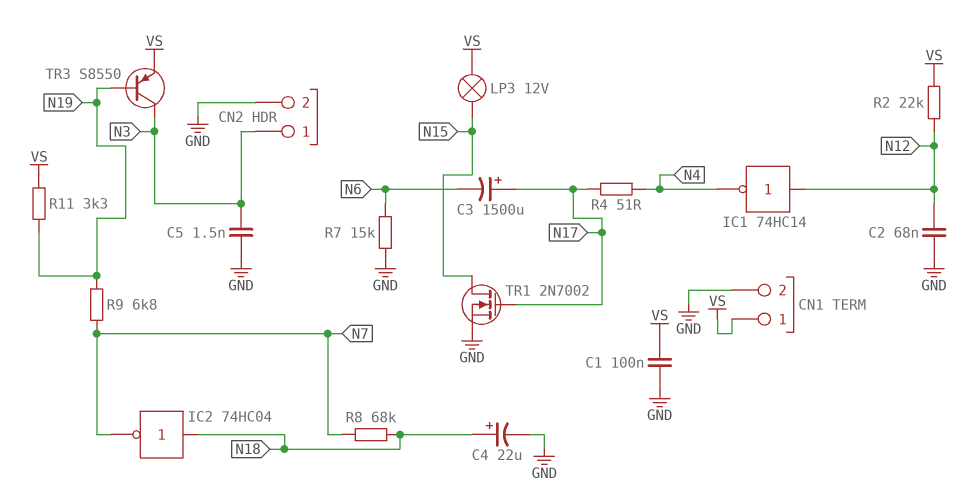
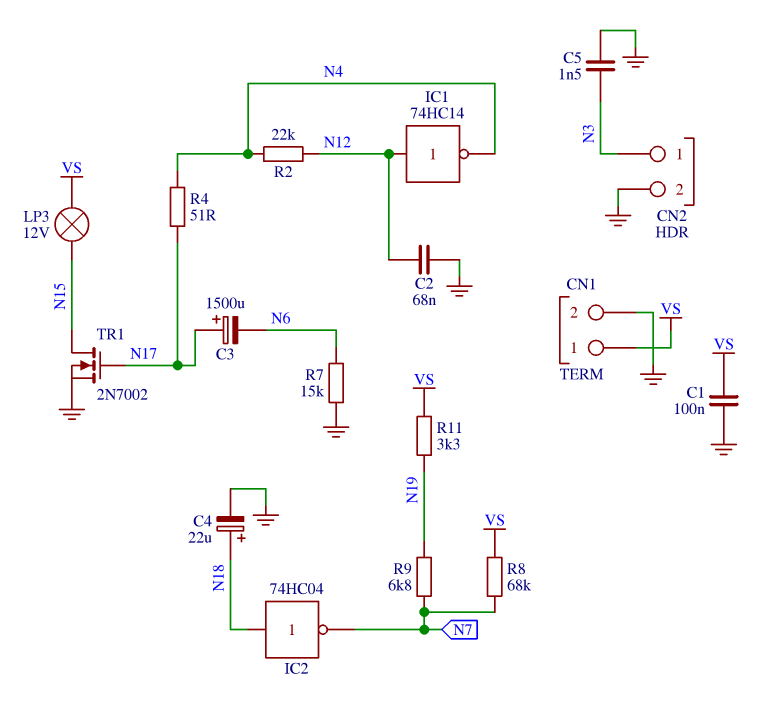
R2: 22k (N12, VS) -> 22k (N4, N12)
R8: 68k (N7, N18) -> 68k (N7, VS)
TR3: PNP S8550 (B N19, C N3, E VS) -> none

